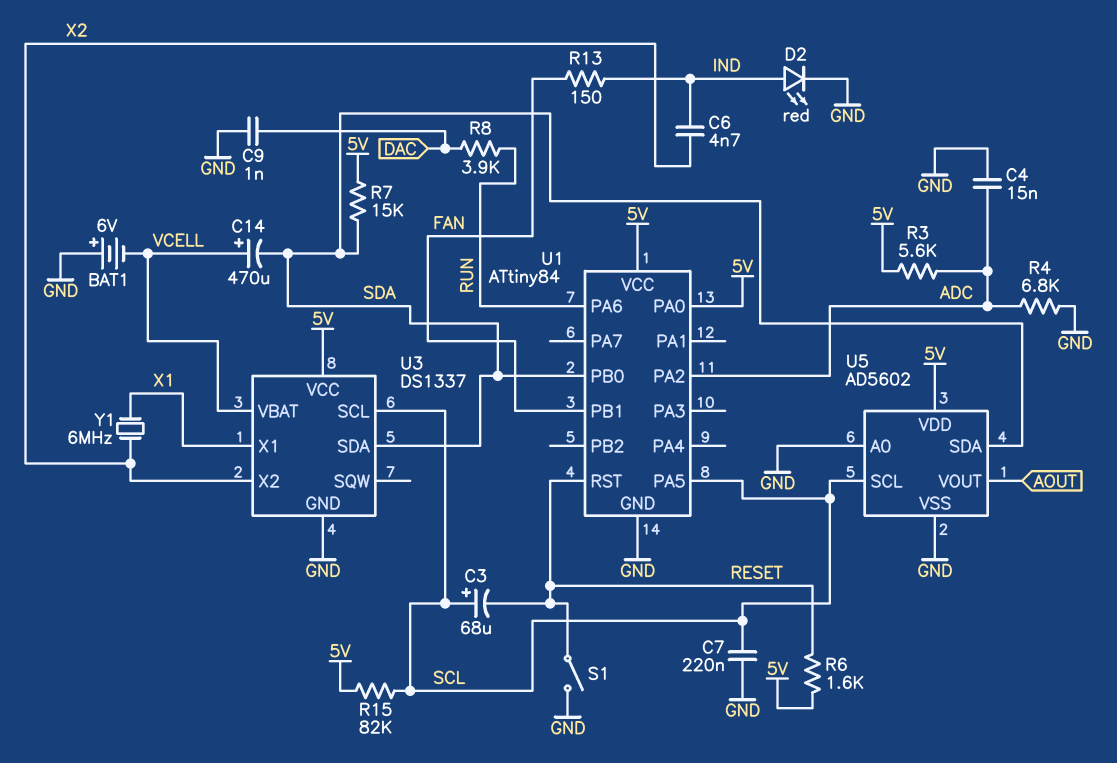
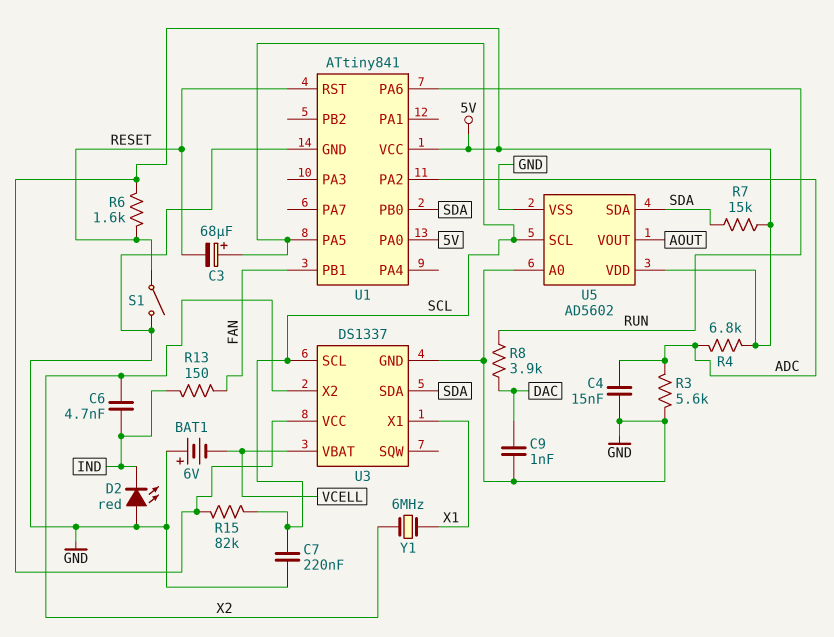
C14: 470uF (plus VCELL, minus SDA) -> none
D2: LED red (A IND, K GND) -> LED red (A GND, K IND)
R3: 5.6k (5V, ADC) -> 5.6k (ADC, GND)
R4: 6.8k (ADC, GND) -> 6.8k (5V, ADC)
U1: ATtiny84 -> ATtiny841

